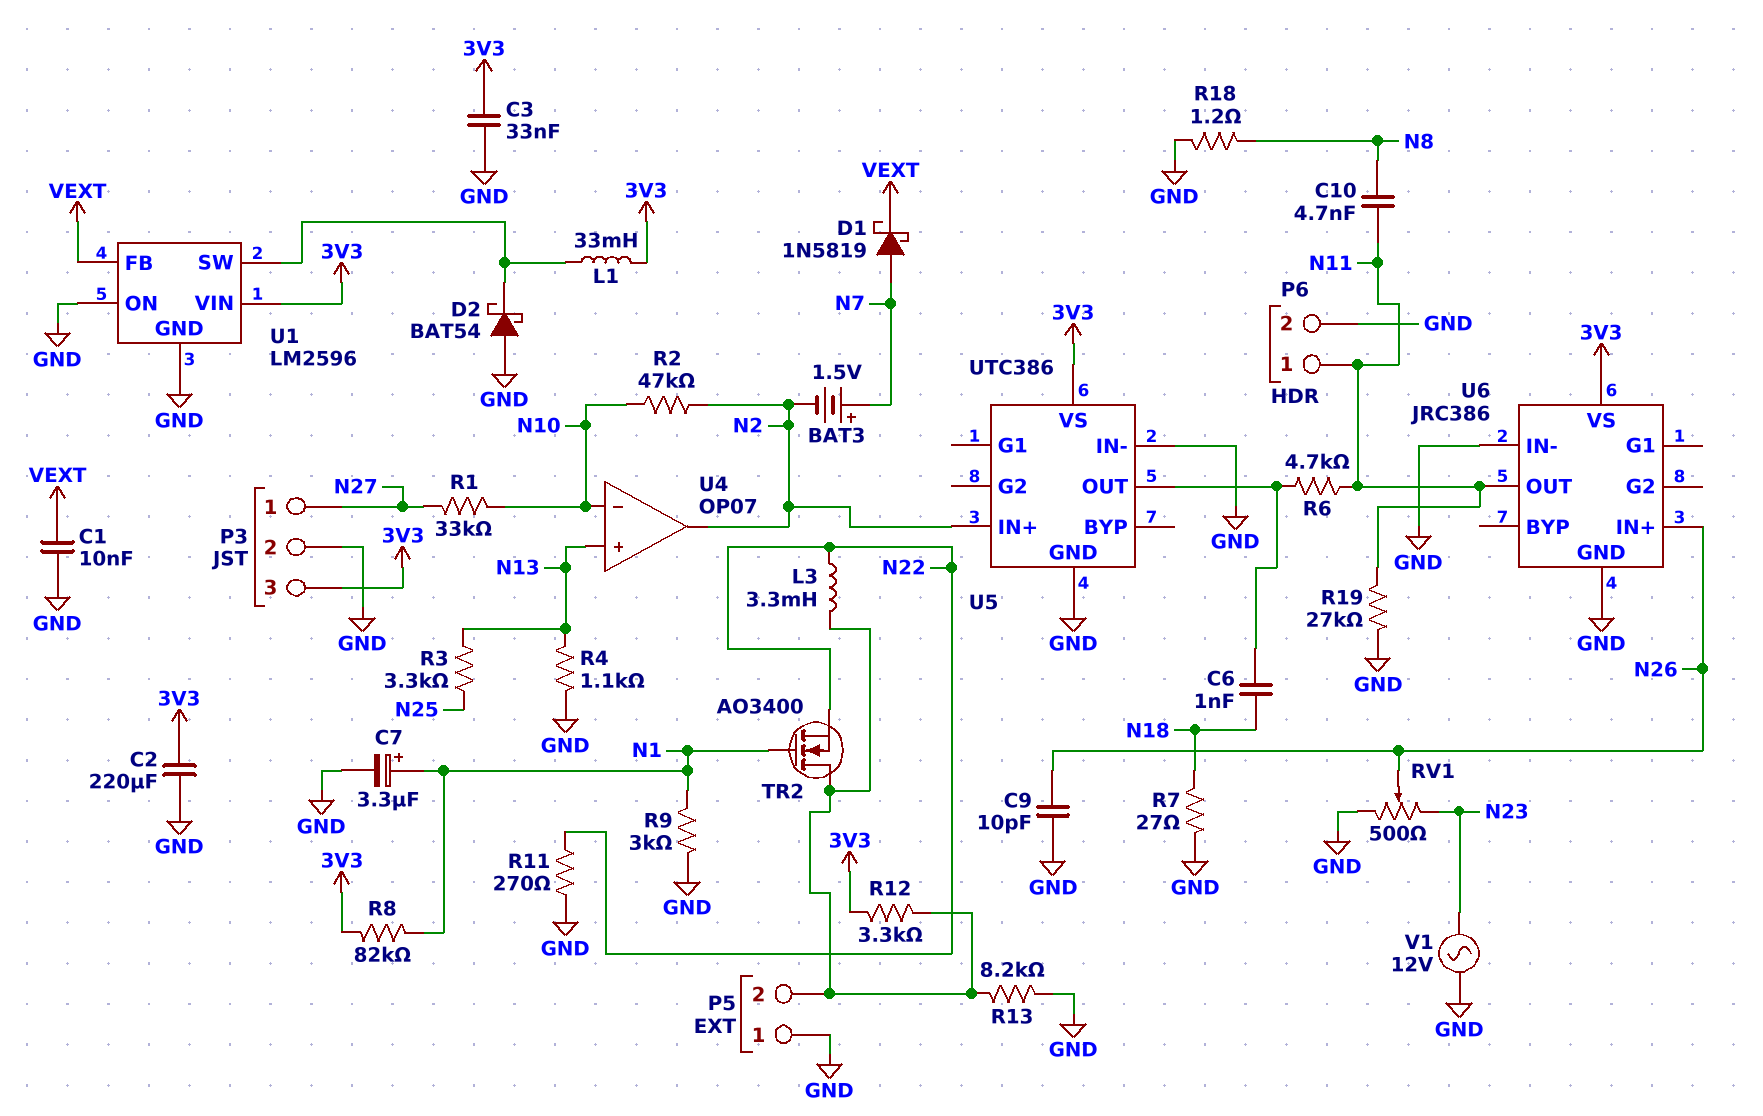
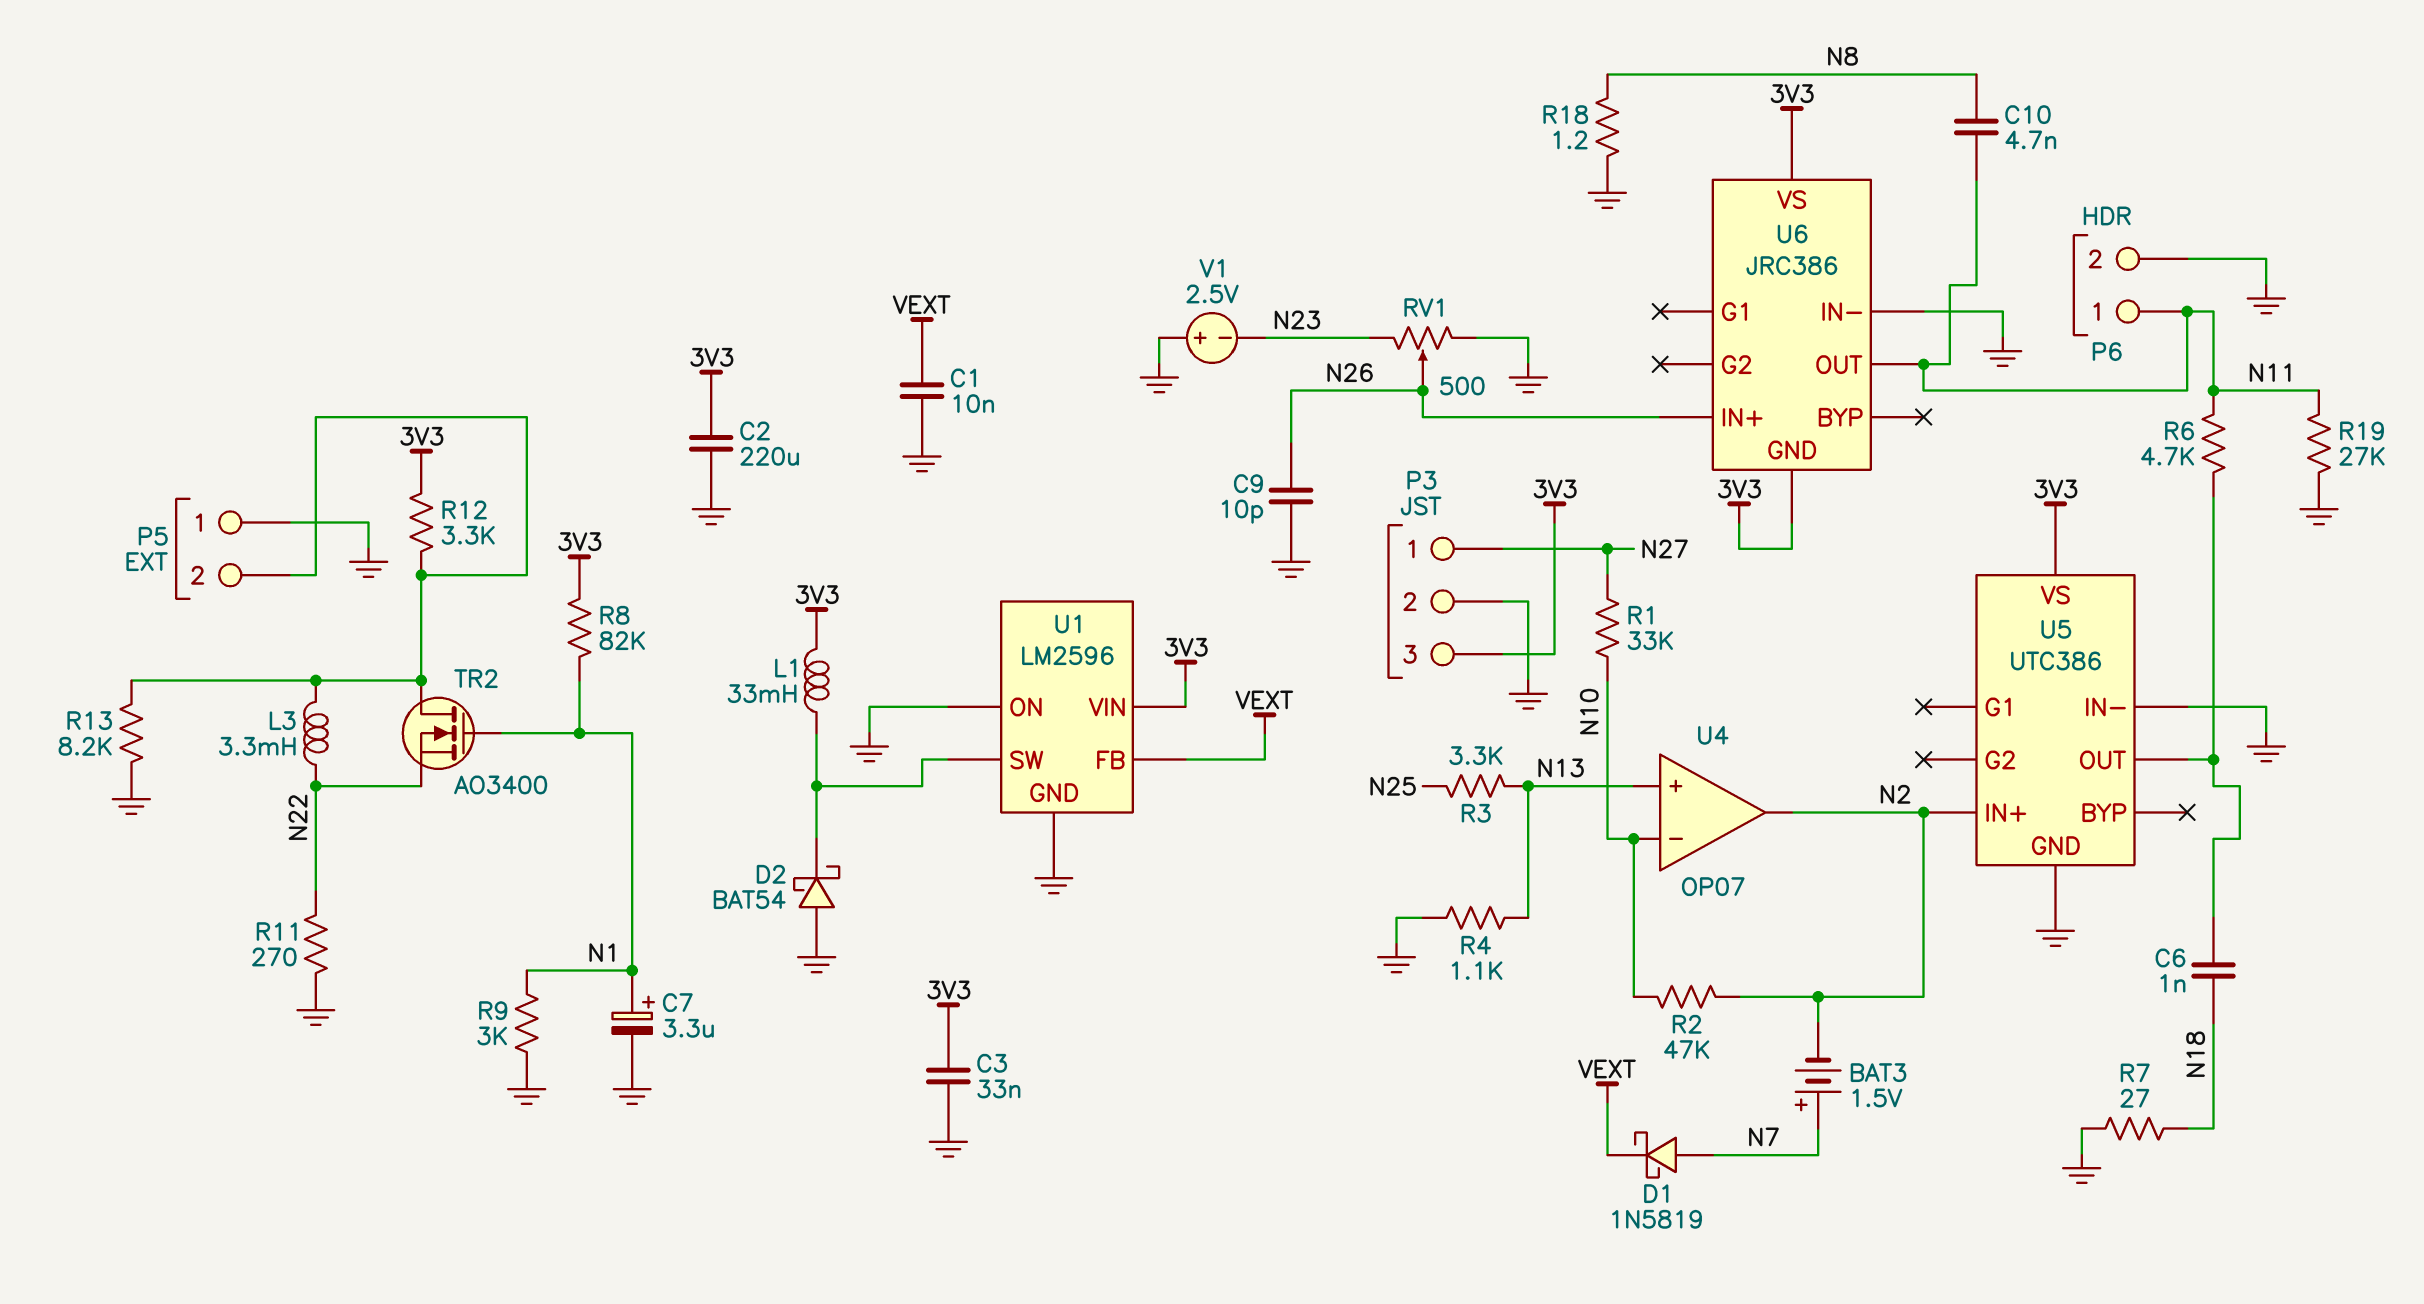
U6 pin GND: GND -> 3V3
V1: AC 12V (GND, N23) -> 2.5V (plus GND, minus N23)

